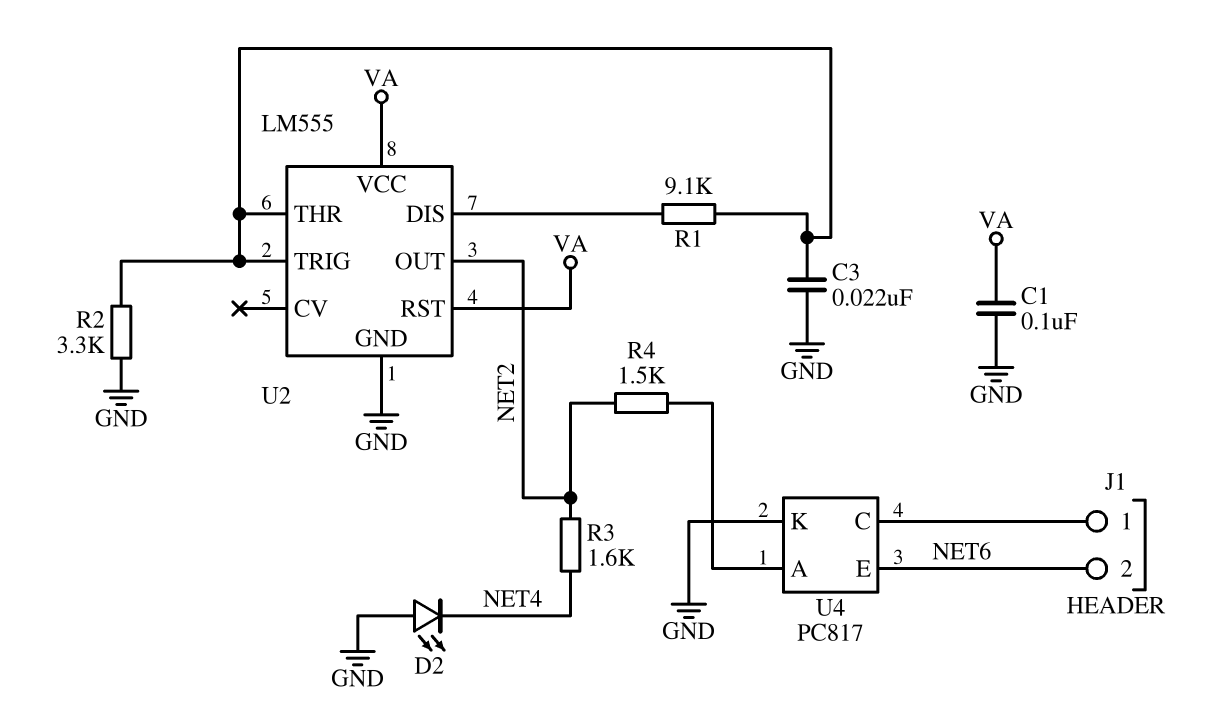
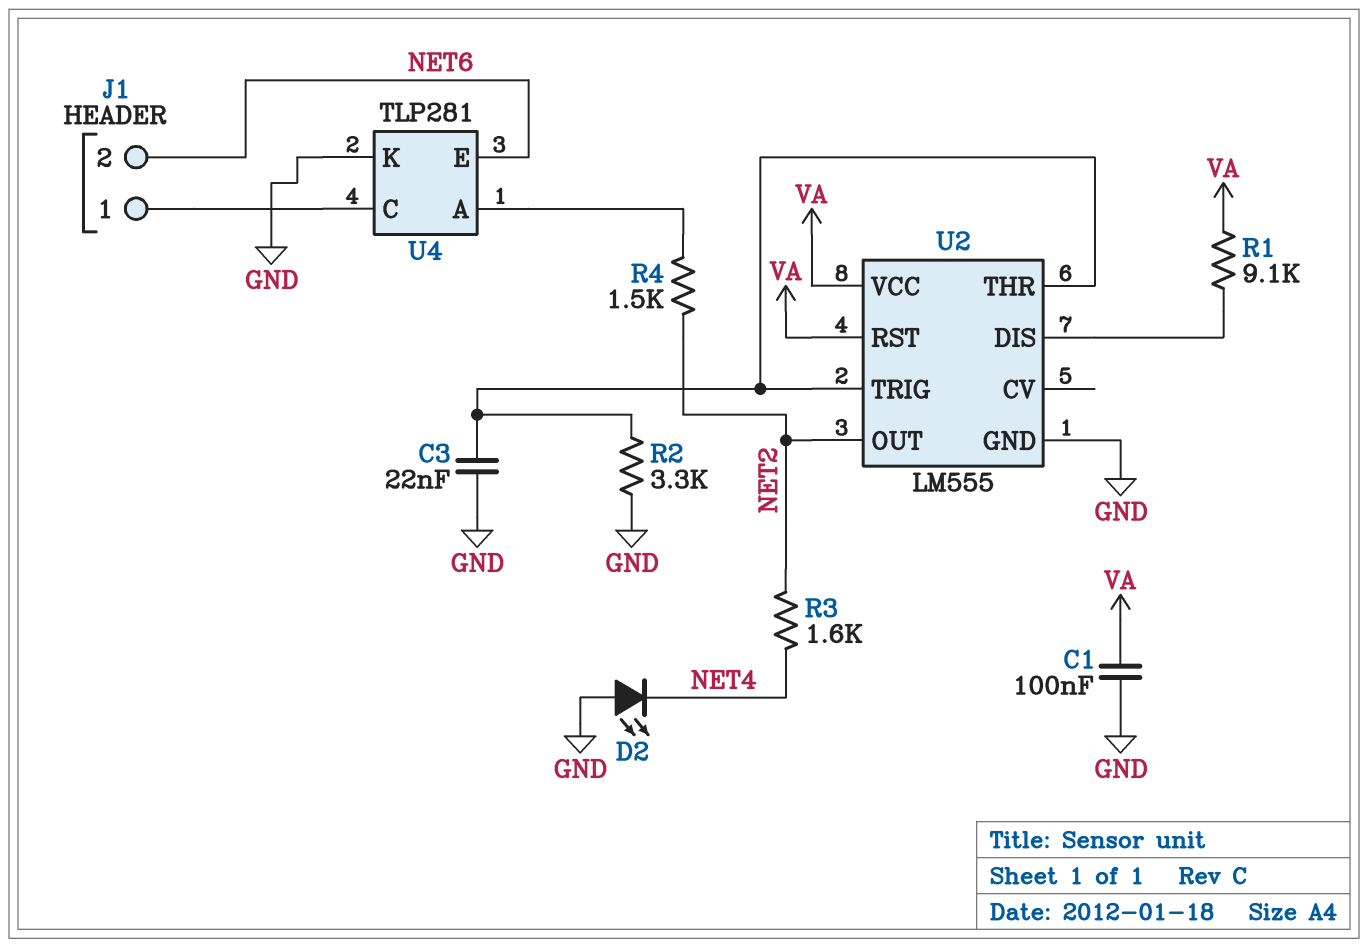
R1: 9.1k (U2/DIS, U2/THR) -> 9.1k (U2/DIS, VA)
U4: PC817 -> TLP281

